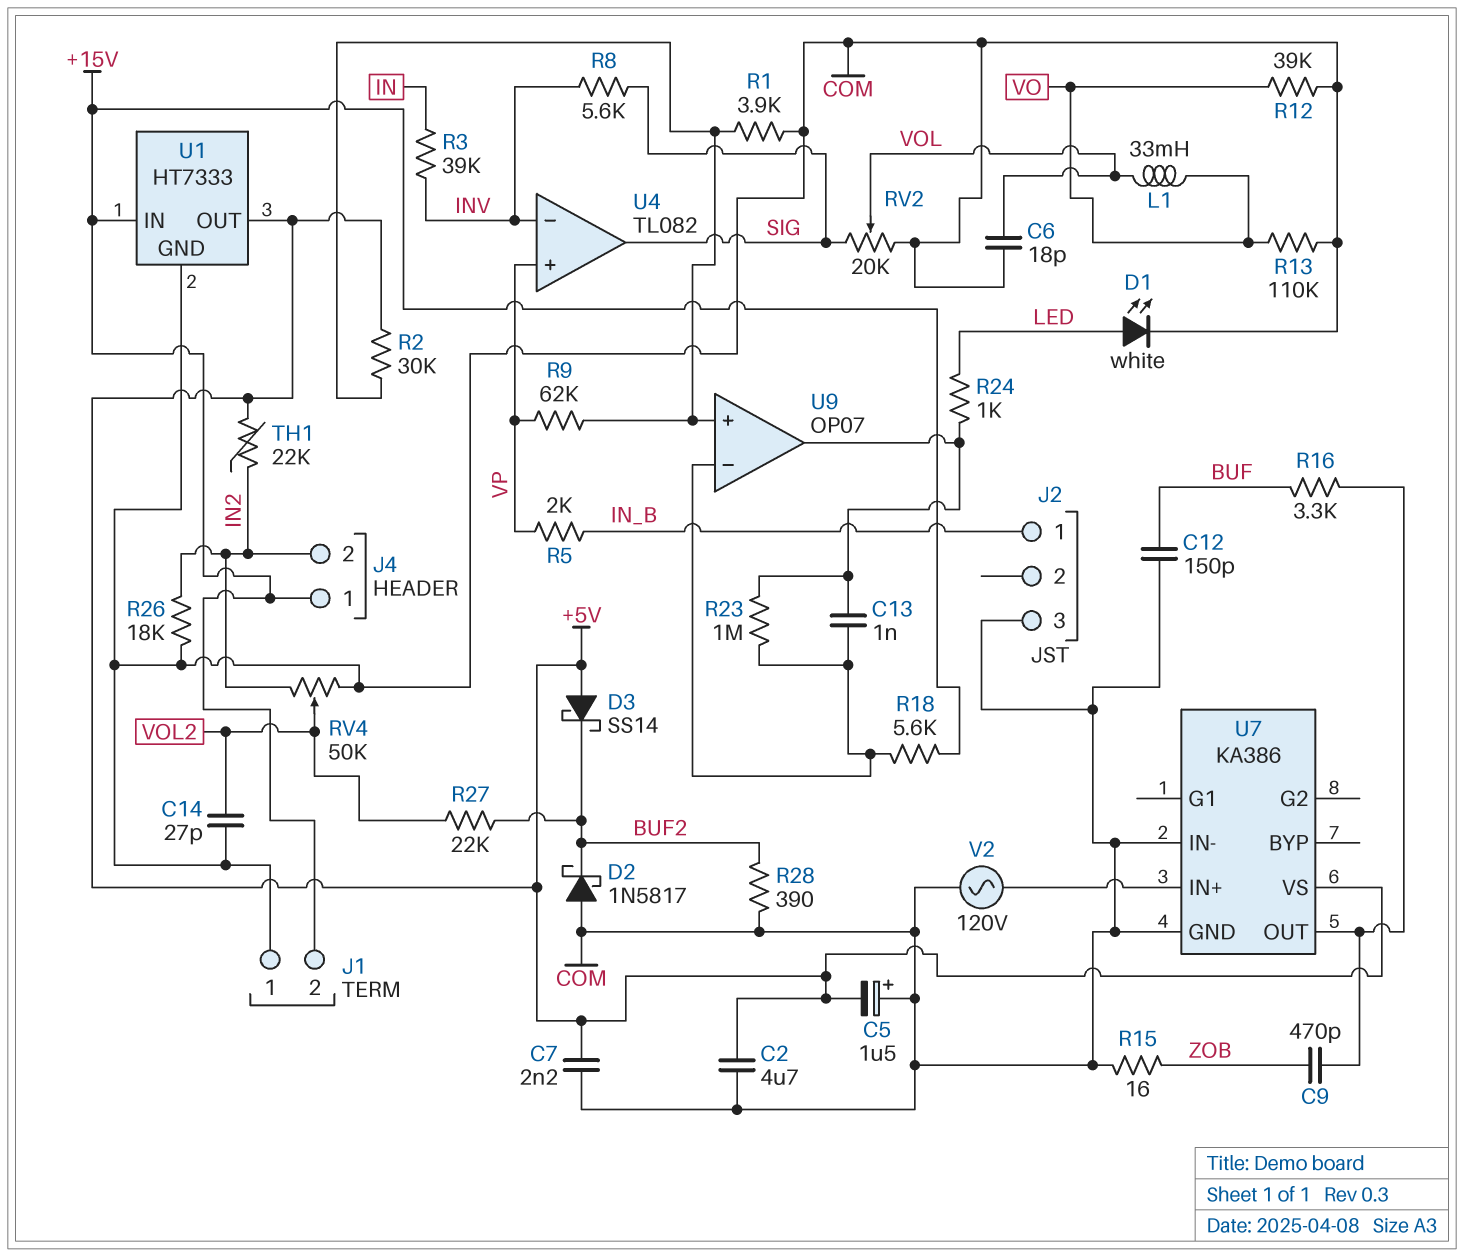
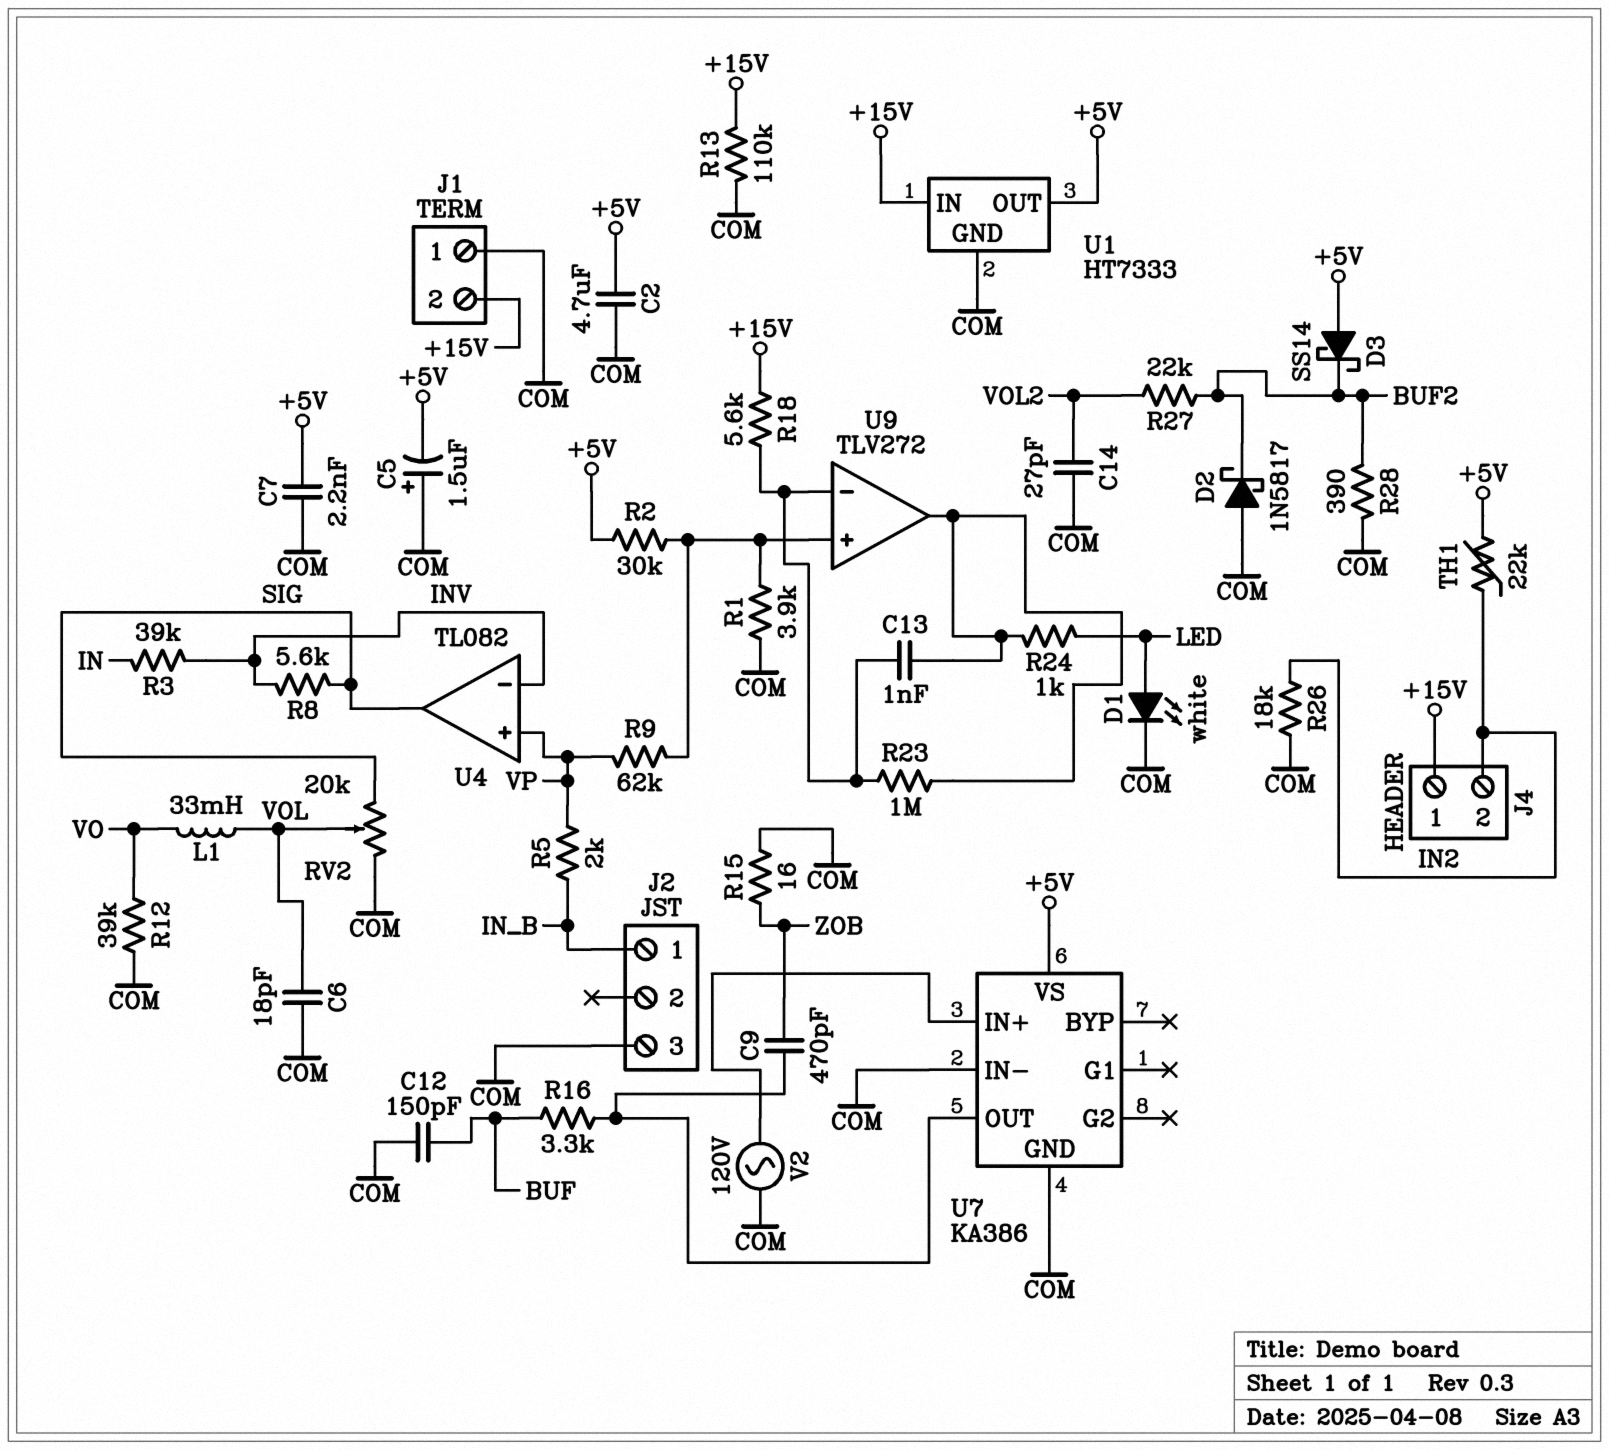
R13: 110k (COM, VO) -> 110k (+15V, COM)
RV4: 50k (COM, IN2, wiper VOL2) -> none
U9: OP07 -> TLV272

